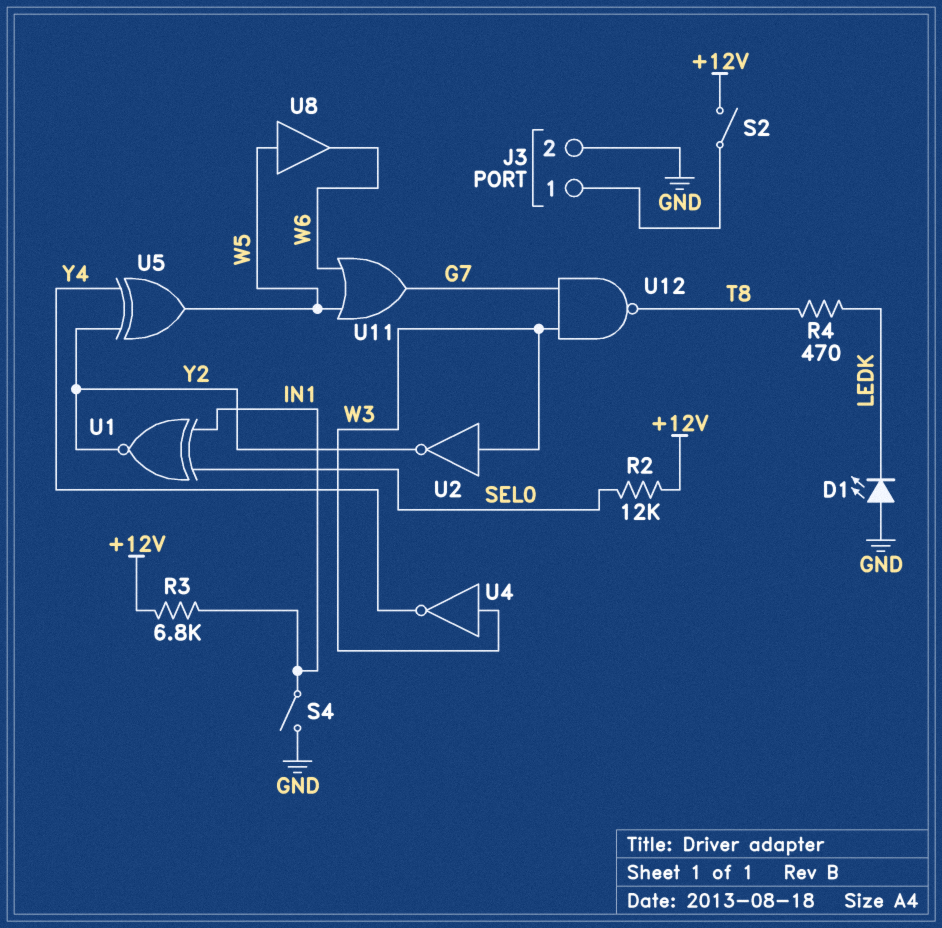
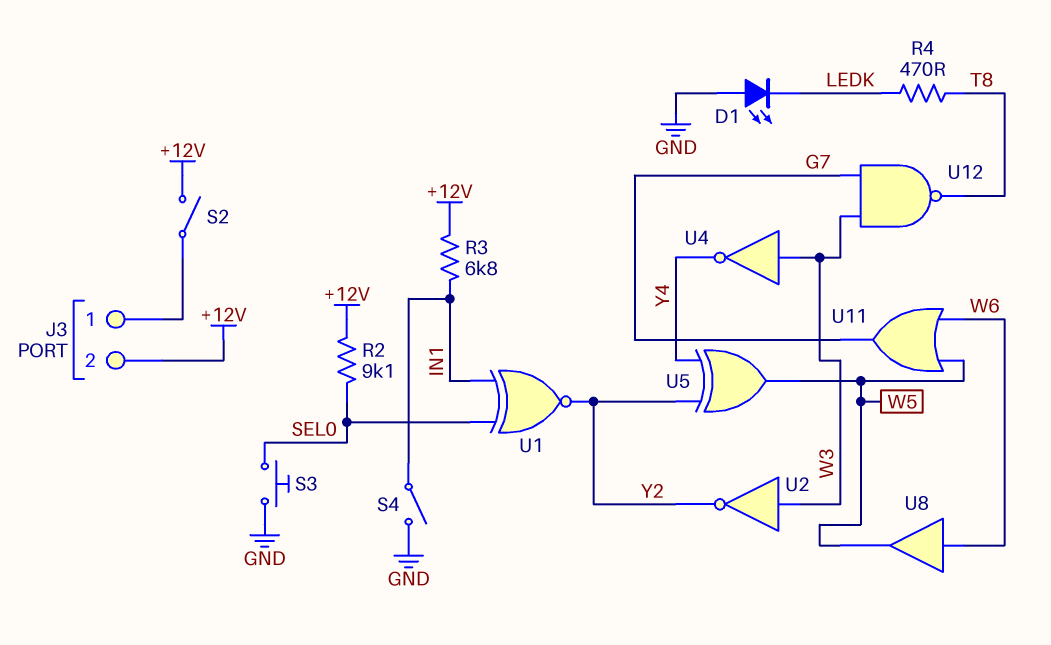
J3 pin 2: GND -> +12V
R2: 12k (+12V, SEL0) -> 9.1k (+12V, SEL0)
S3: none -> button (GND, SEL0)
U8: buffer (in W5, out W6) -> buffer (in W6, out W5)

